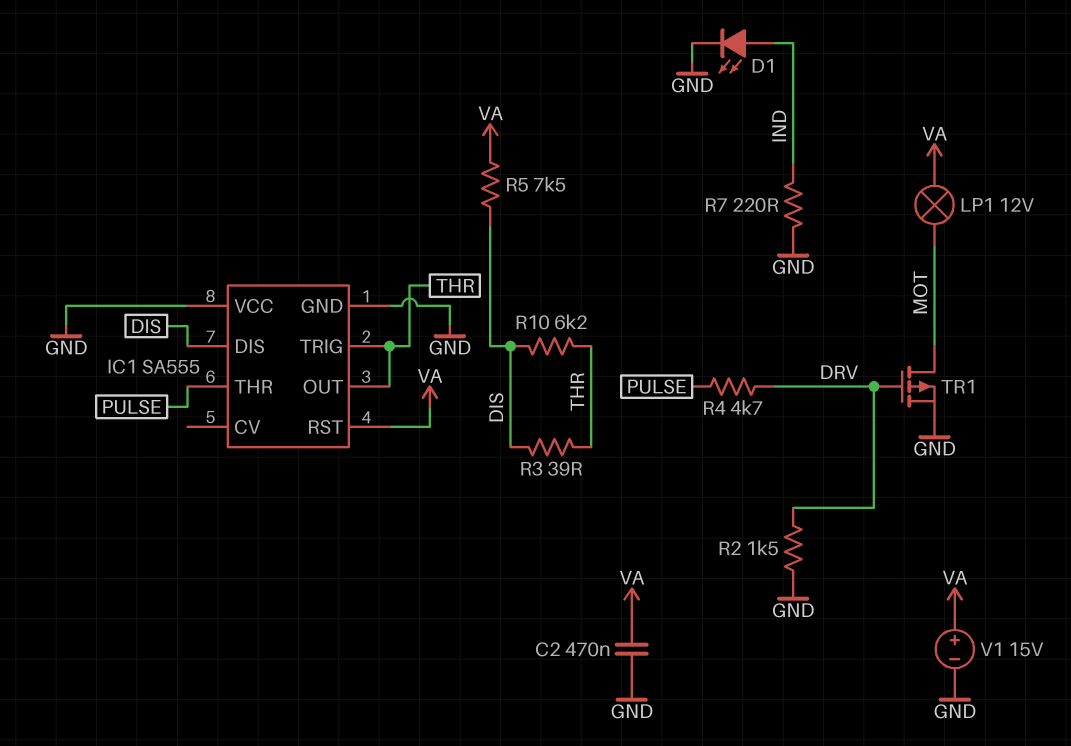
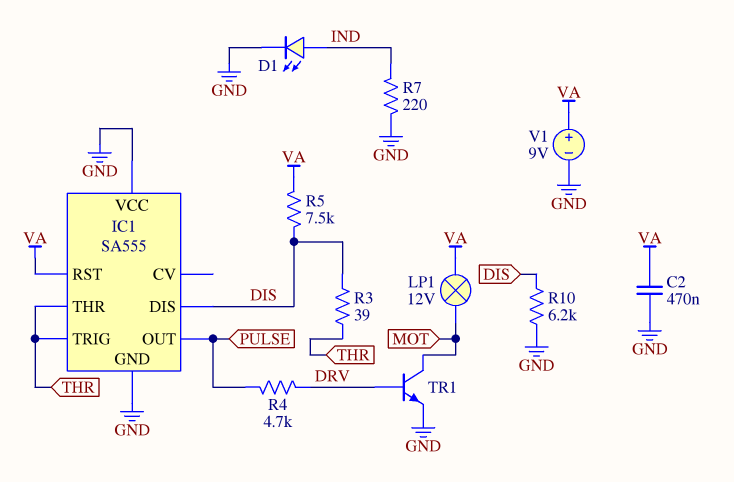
IC1 pin OUT: THR -> PULSE
IC1 pin THR: PULSE -> THR
R2: 1.5k (DRV, GND) -> none
R10: 6.2k (DIS, THR) -> 6.2k (DIS, GND)
TR1: PMOS (G DRV, D MOT, S GND) -> NPN (B DRV, C MOT, E GND)
V1: 15V (plus VA, minus GND) -> 9V (plus VA, minus GND)

